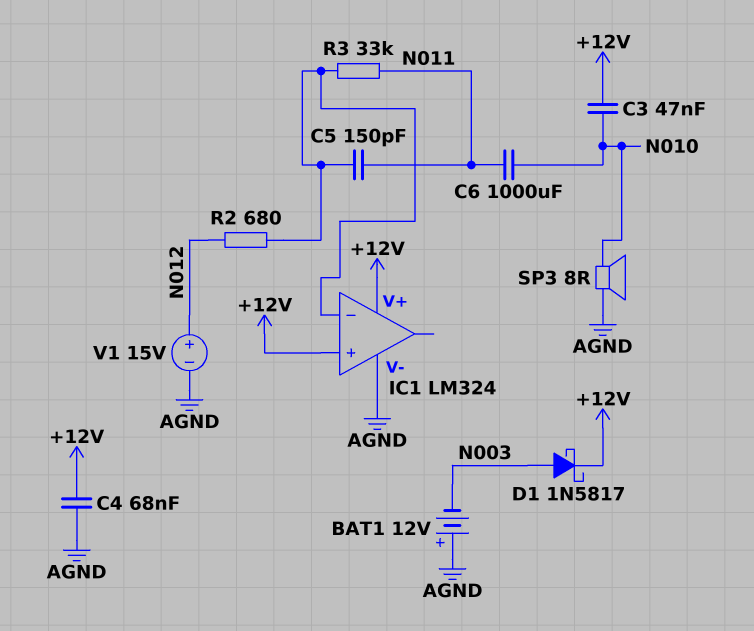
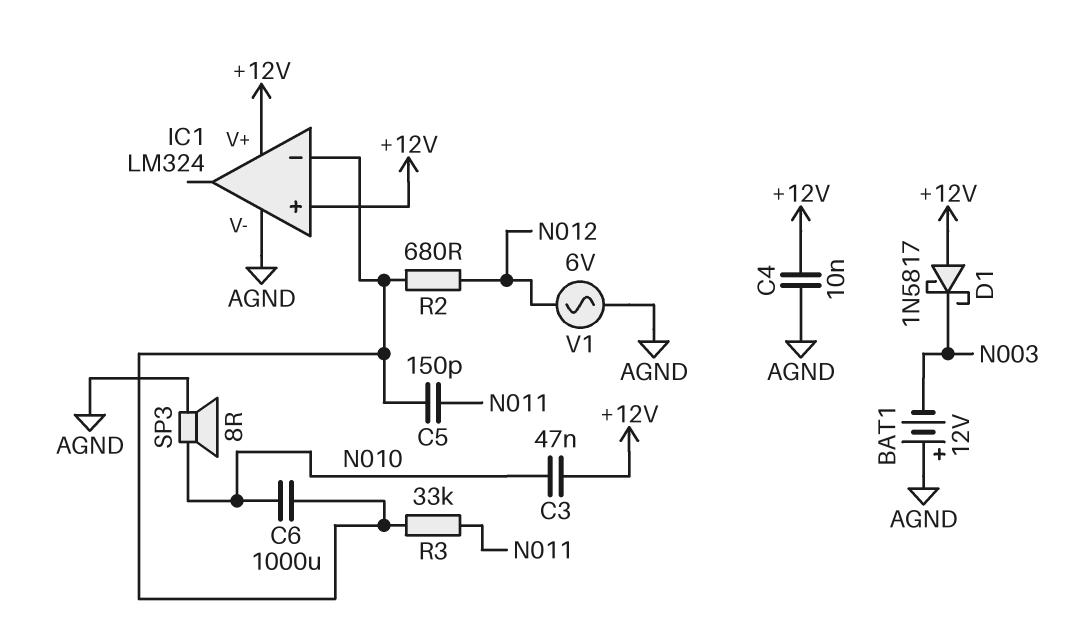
C4: 68nF (+12V, AGND) -> 10nF (+12V, AGND)
C6: 1000uF (N010, N011) -> 1000uF (IC1/in-, N010)
D1: schottky 1N5817 (A N003, K +12V) -> schottky 1N5817 (A +12V, K N003)
V1: 15V (plus N012, minus AGND) -> AC 6V (AGND, N012)

